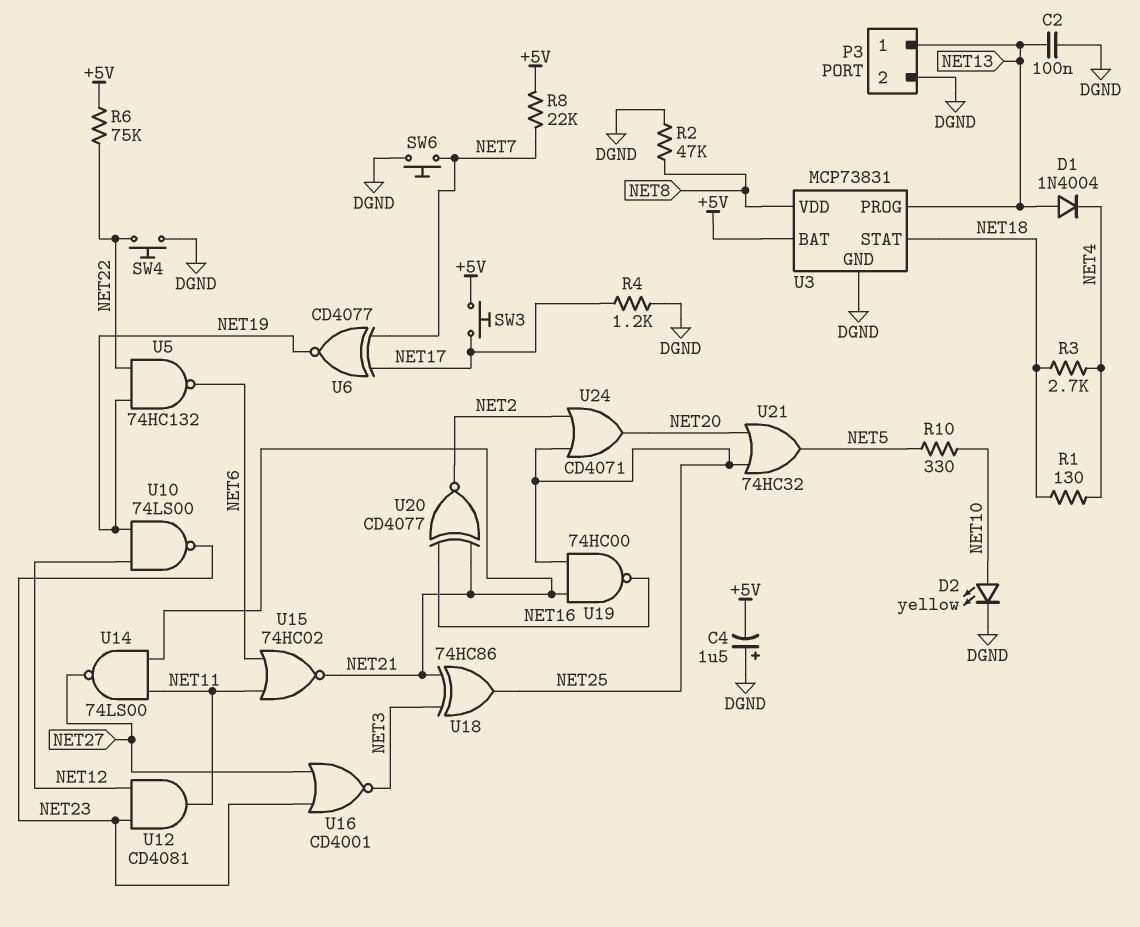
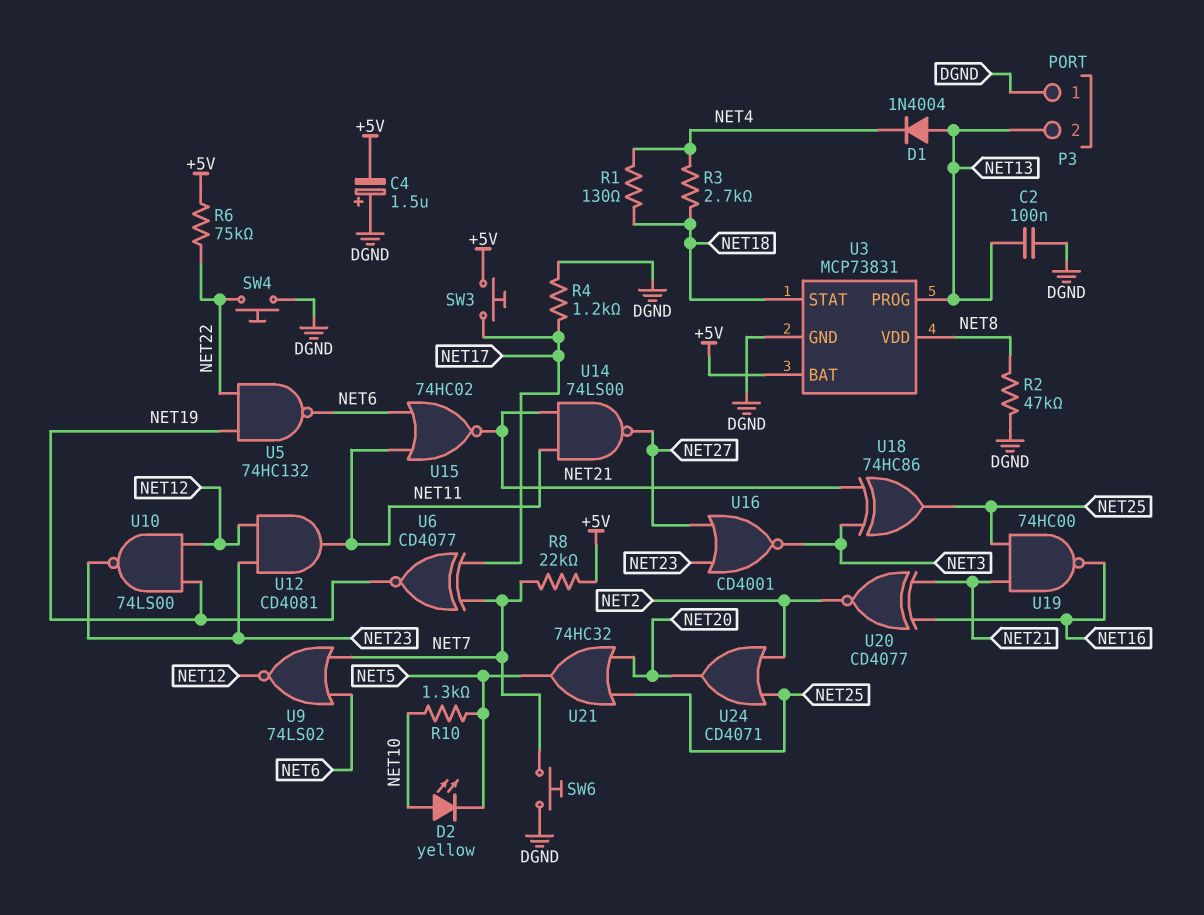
D2: LED yellow (A NET10, K DGND) -> LED yellow (A NET10, K NET5)
P3 pin 1: NET13 -> DGND
P3 pin 2: DGND -> NET13
R10: 330 (NET5, NET10) -> 1.3k (NET5, NET10)
U9: none -> NOR 74LS02 (in NET6, in NET7, out NET12)

